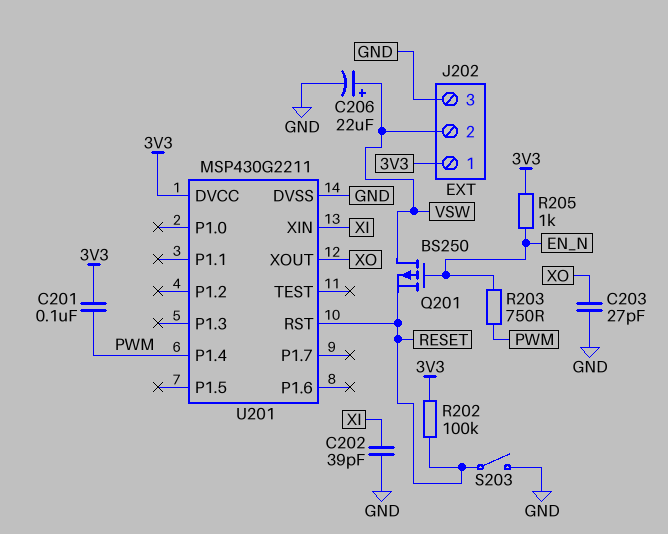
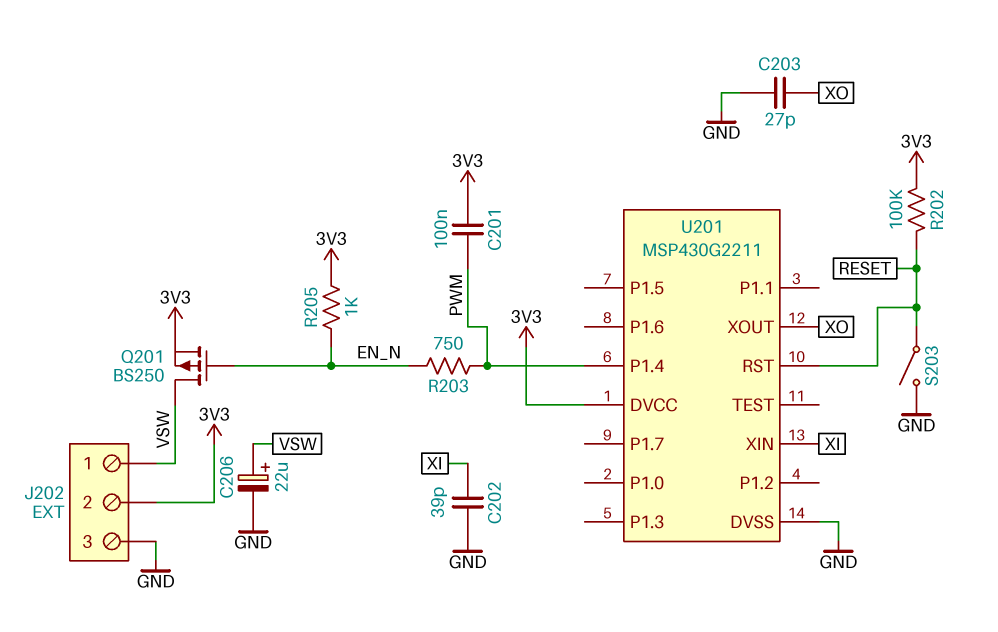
J202 pin 1: 3V3 -> VSW
J202 pin 2: VSW -> 3V3
Q201: PMOS BS250 (G EN_N, D VSW, S RESET) -> PMOS BS250 (G EN_N, D VSW, S 3V3)

